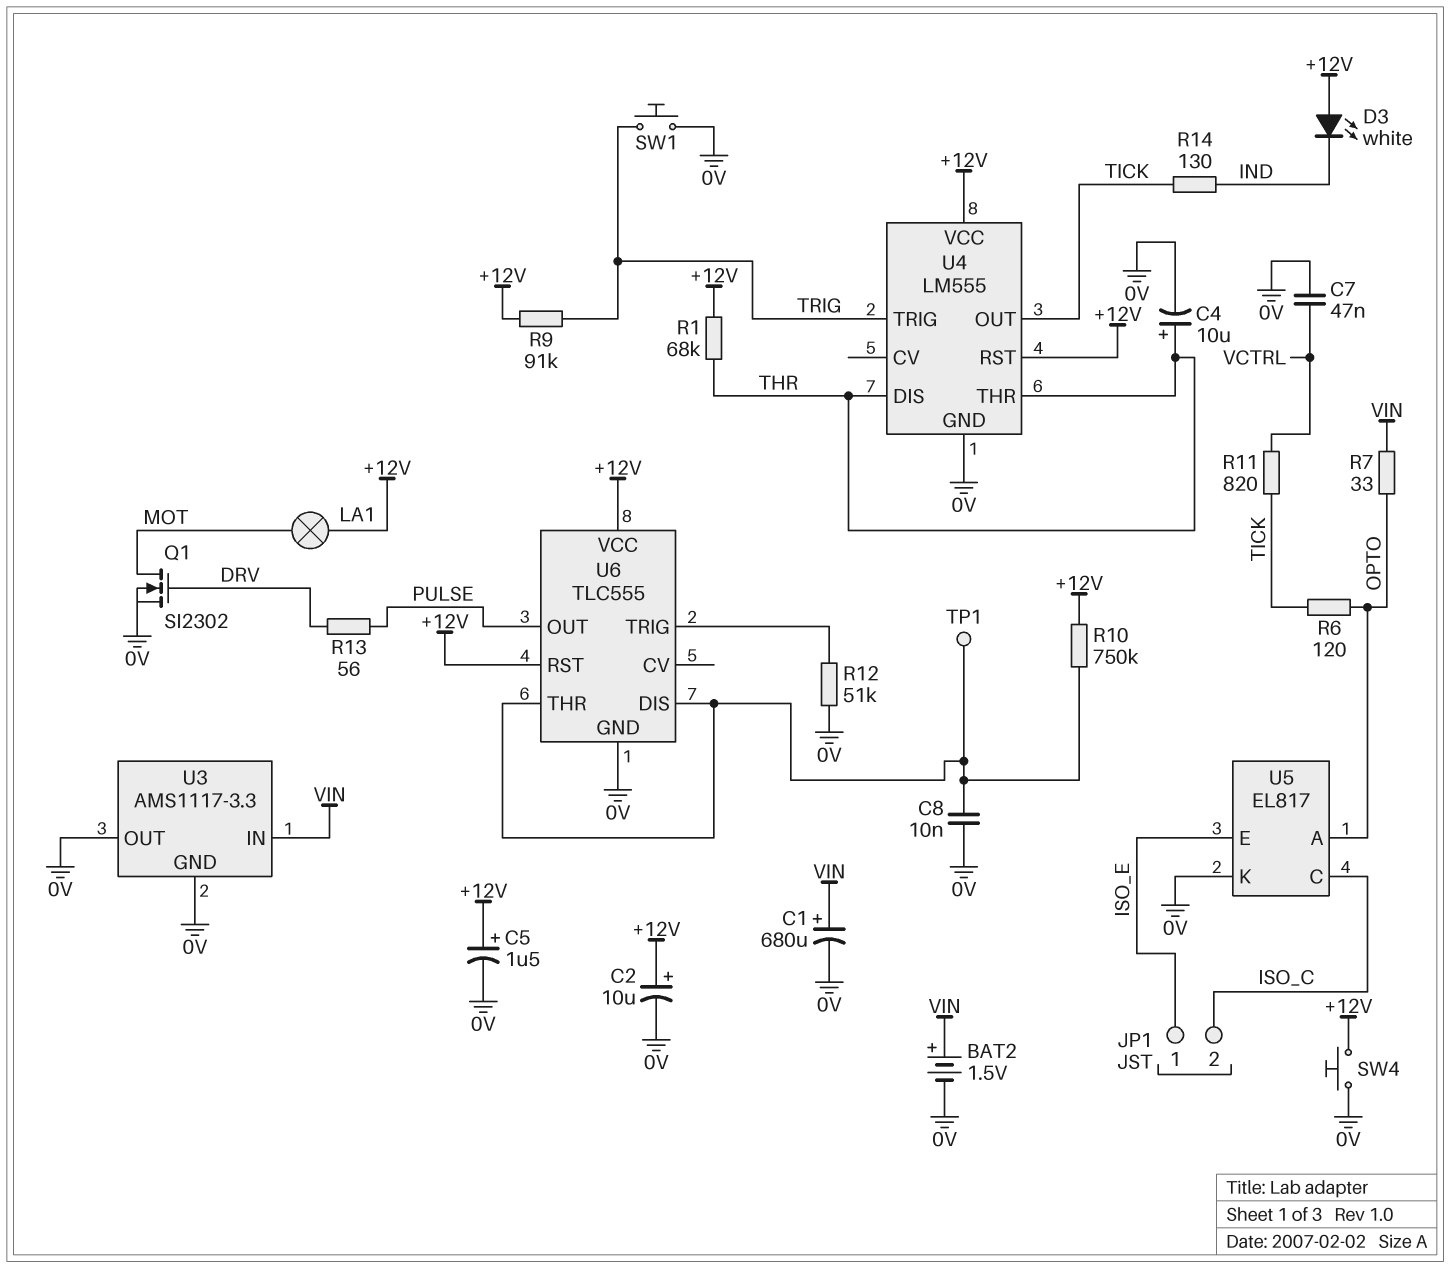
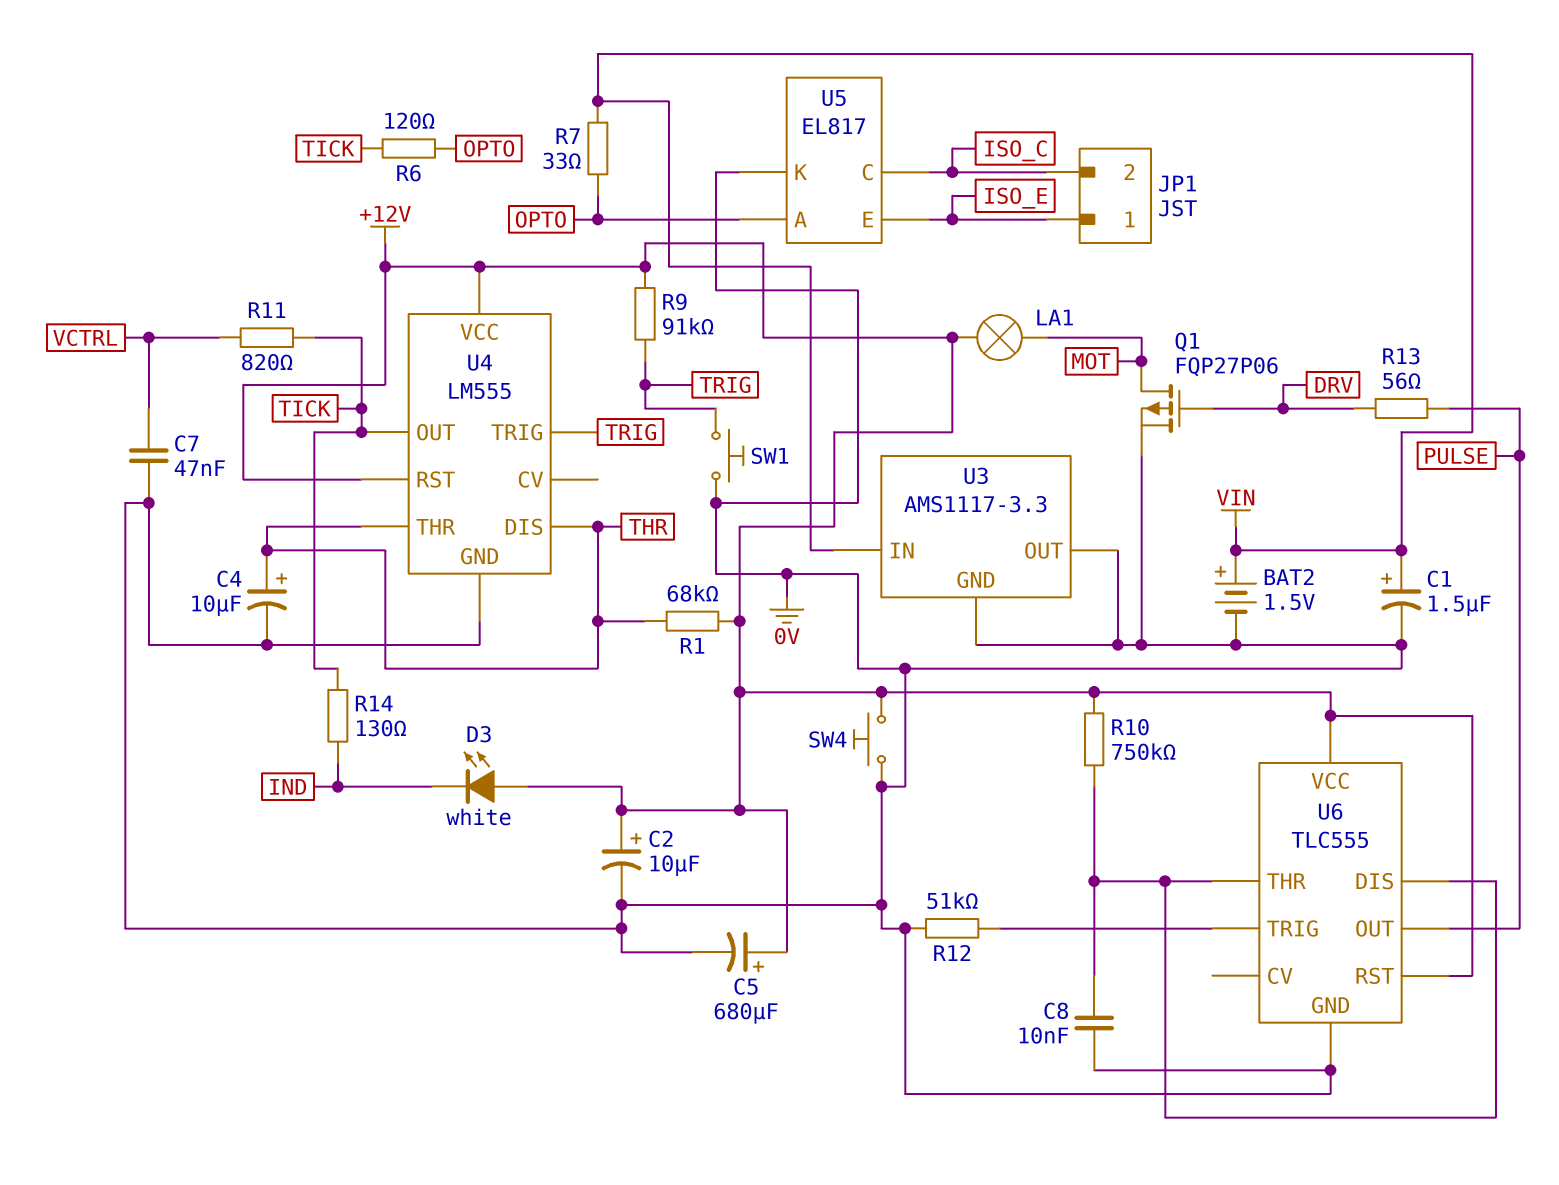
C1: 680uF (plus VIN, minus 0V) -> 1.5uF (plus VIN, minus 0V)
C5: 1.5uF (plus +12V, minus 0V) -> 680uF (plus +12V, minus 0V)
Q1: NMOS SI2302 (G DRV, D MOT, S 0V) -> PMOS FQP27P06 (G DRV, D MOT, S 0V)
TP1: test point (U6/DIS) -> none

